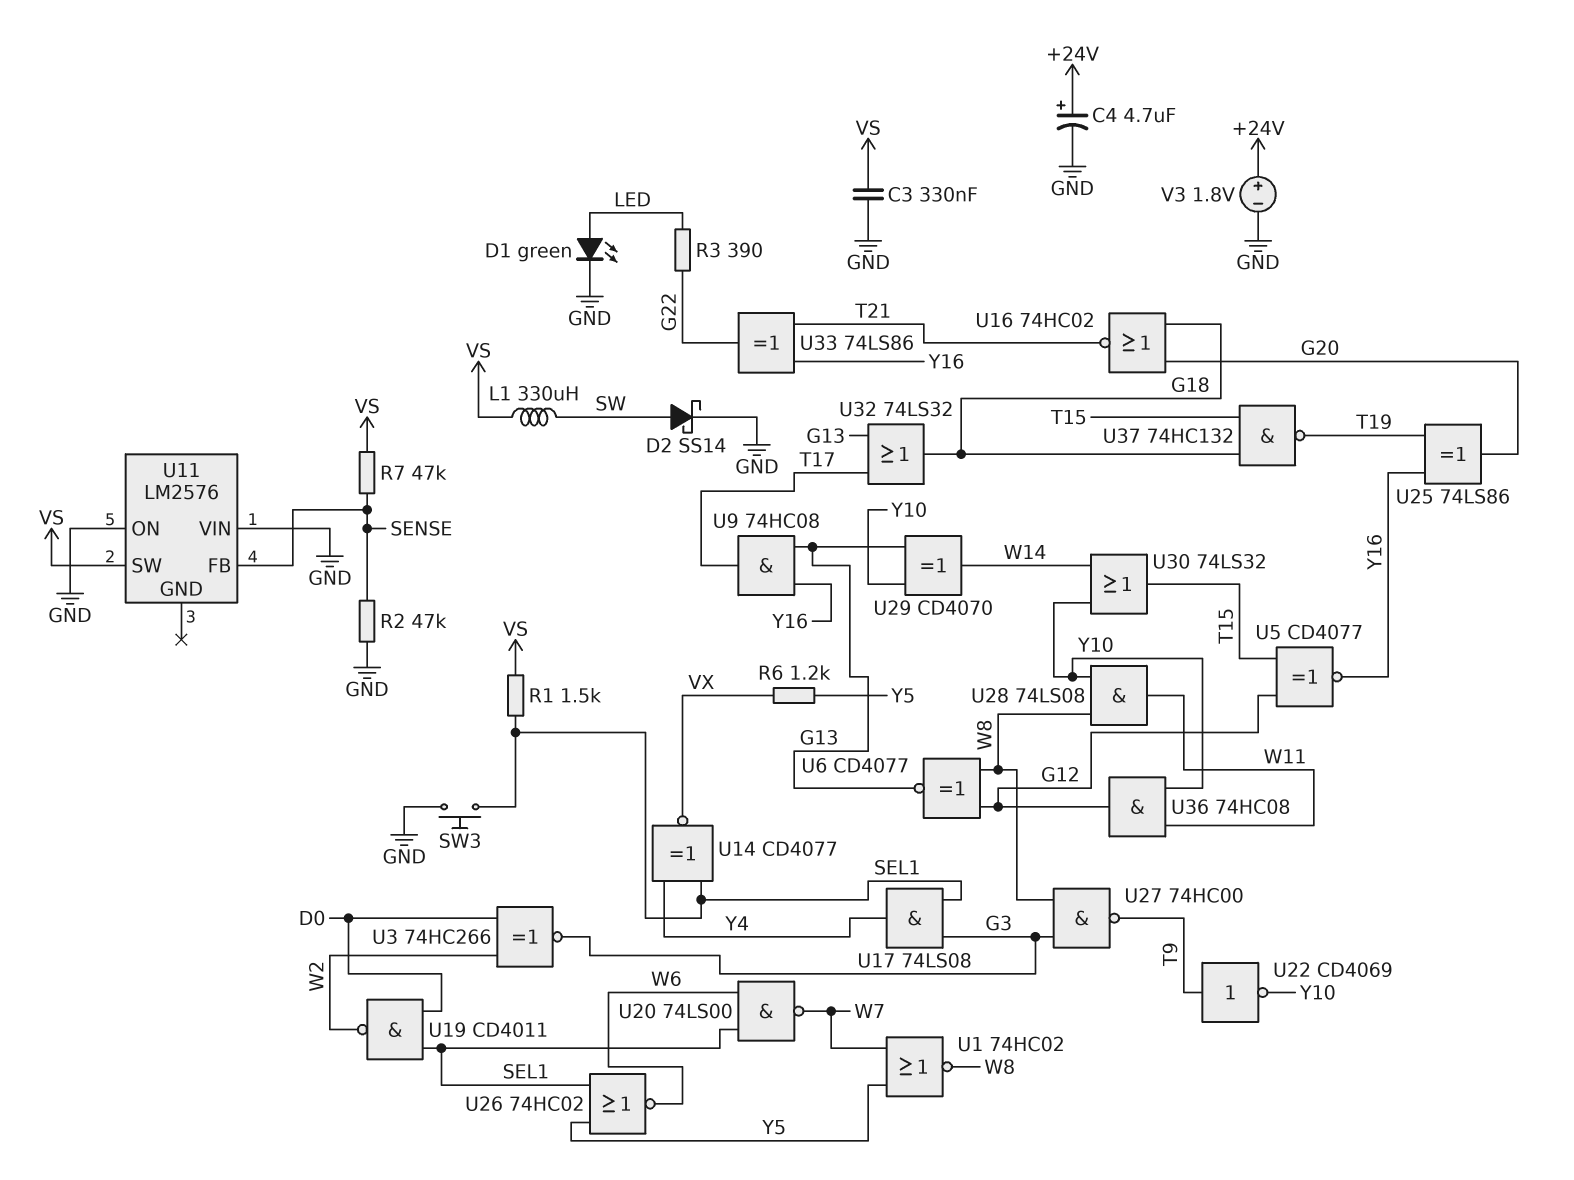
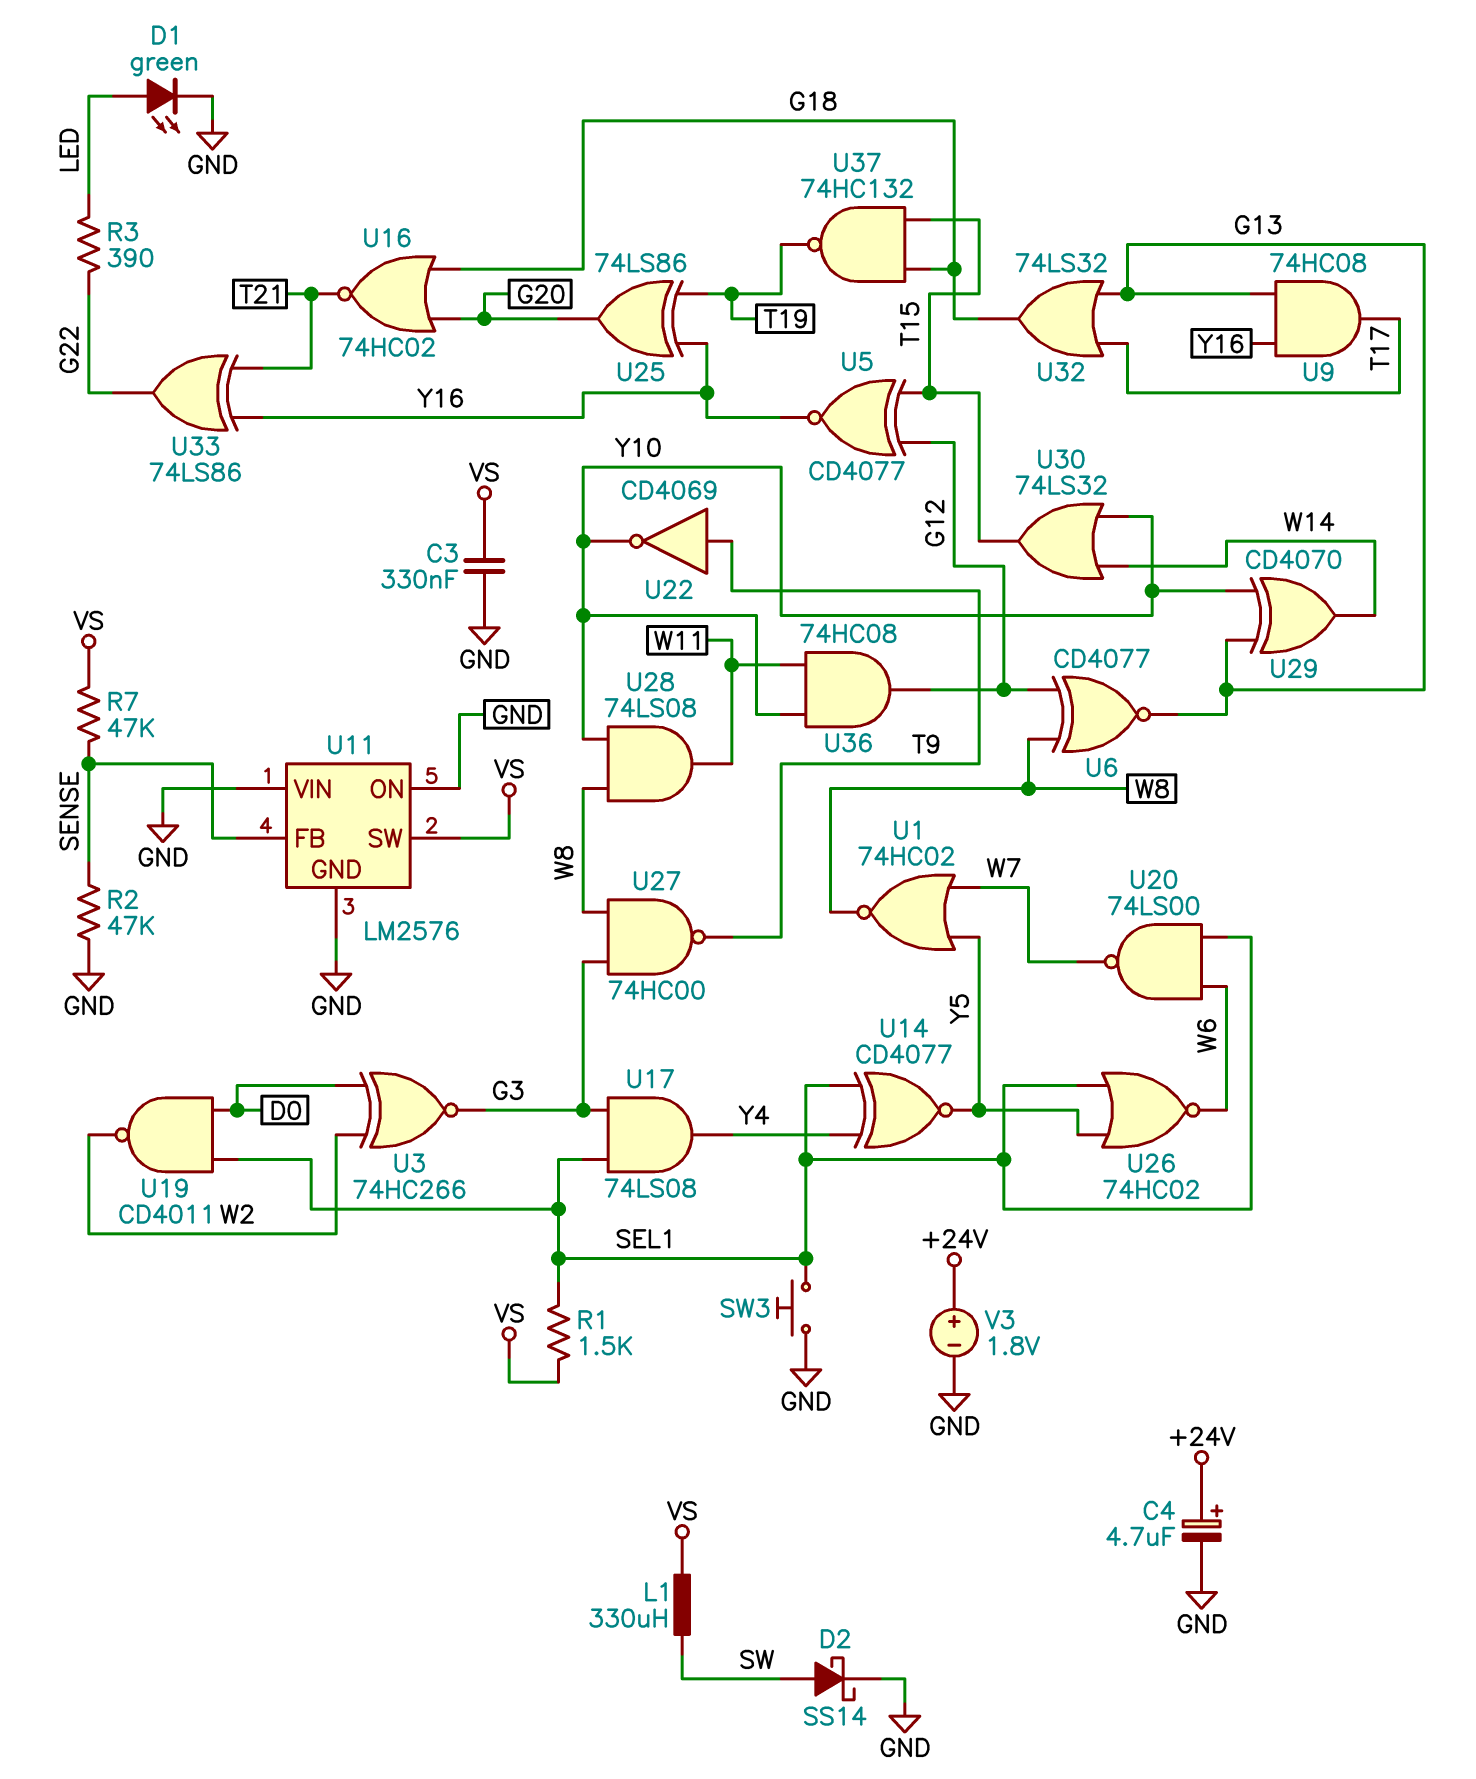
R6: 1.2k (VX, Y5) -> none
U11 pin GND: none -> GND
U14: XNOR CD4077 (in SEL1, in Y4, out VX) -> XNOR CD4077 (in SEL1, in Y4, out Y5)

